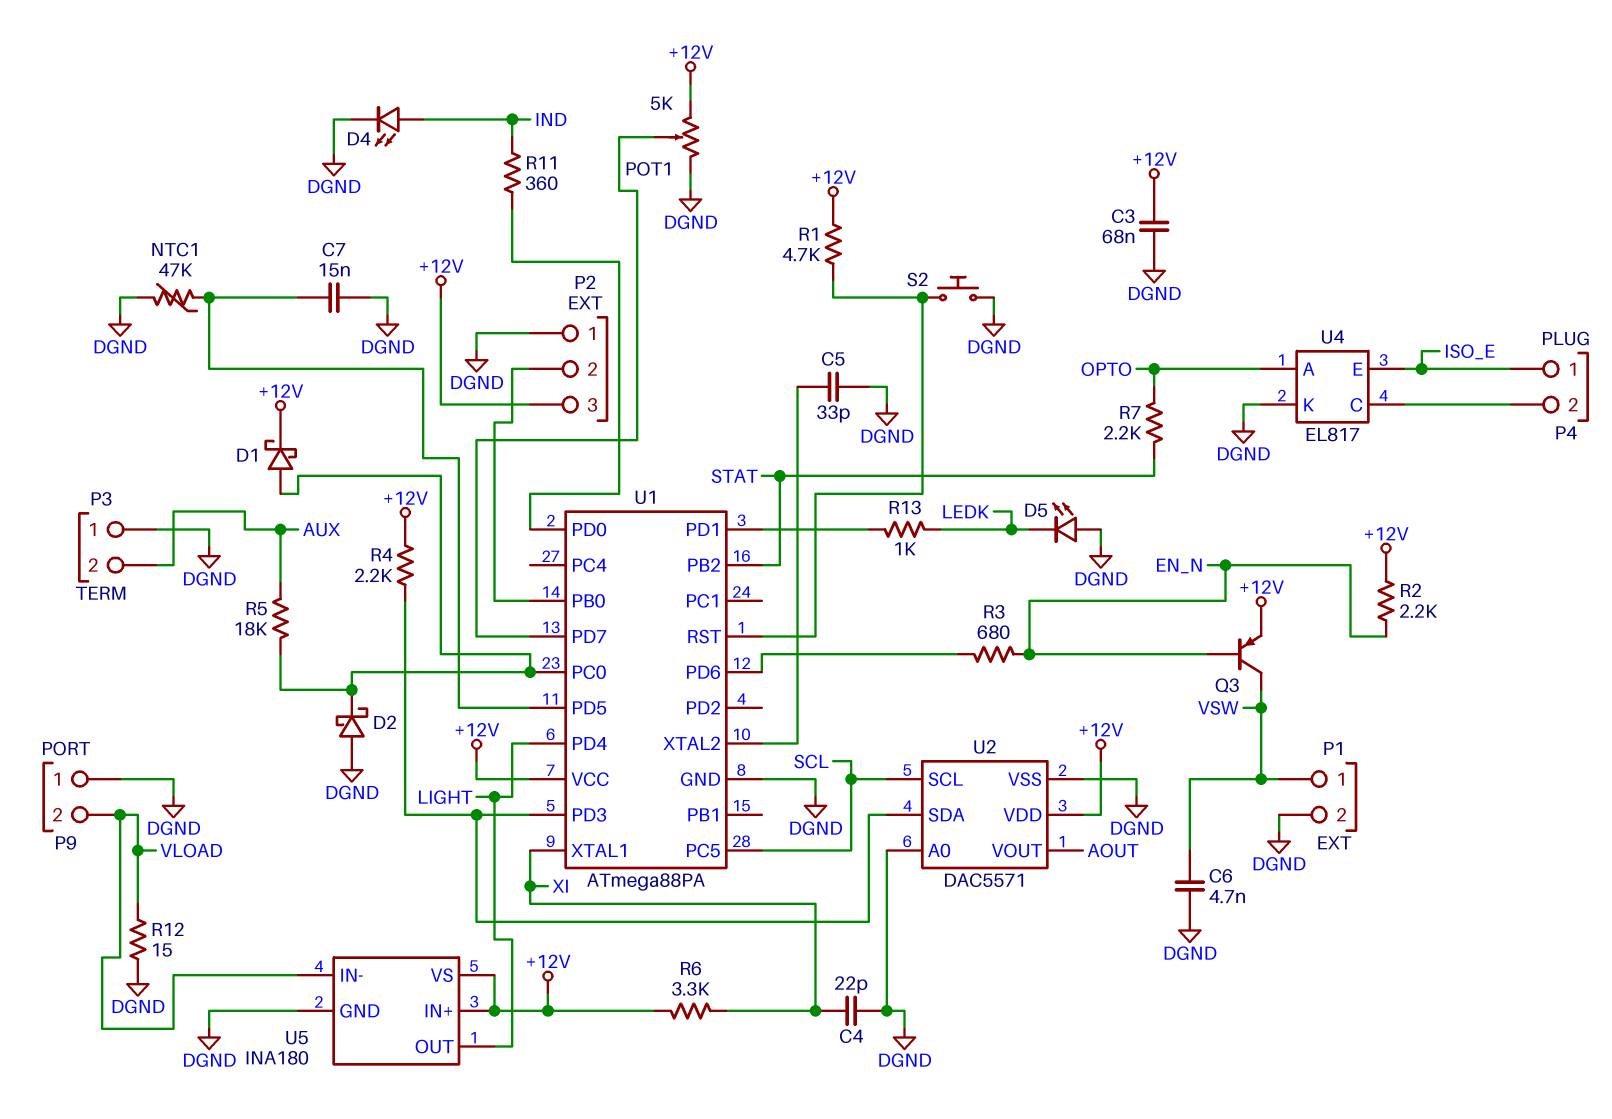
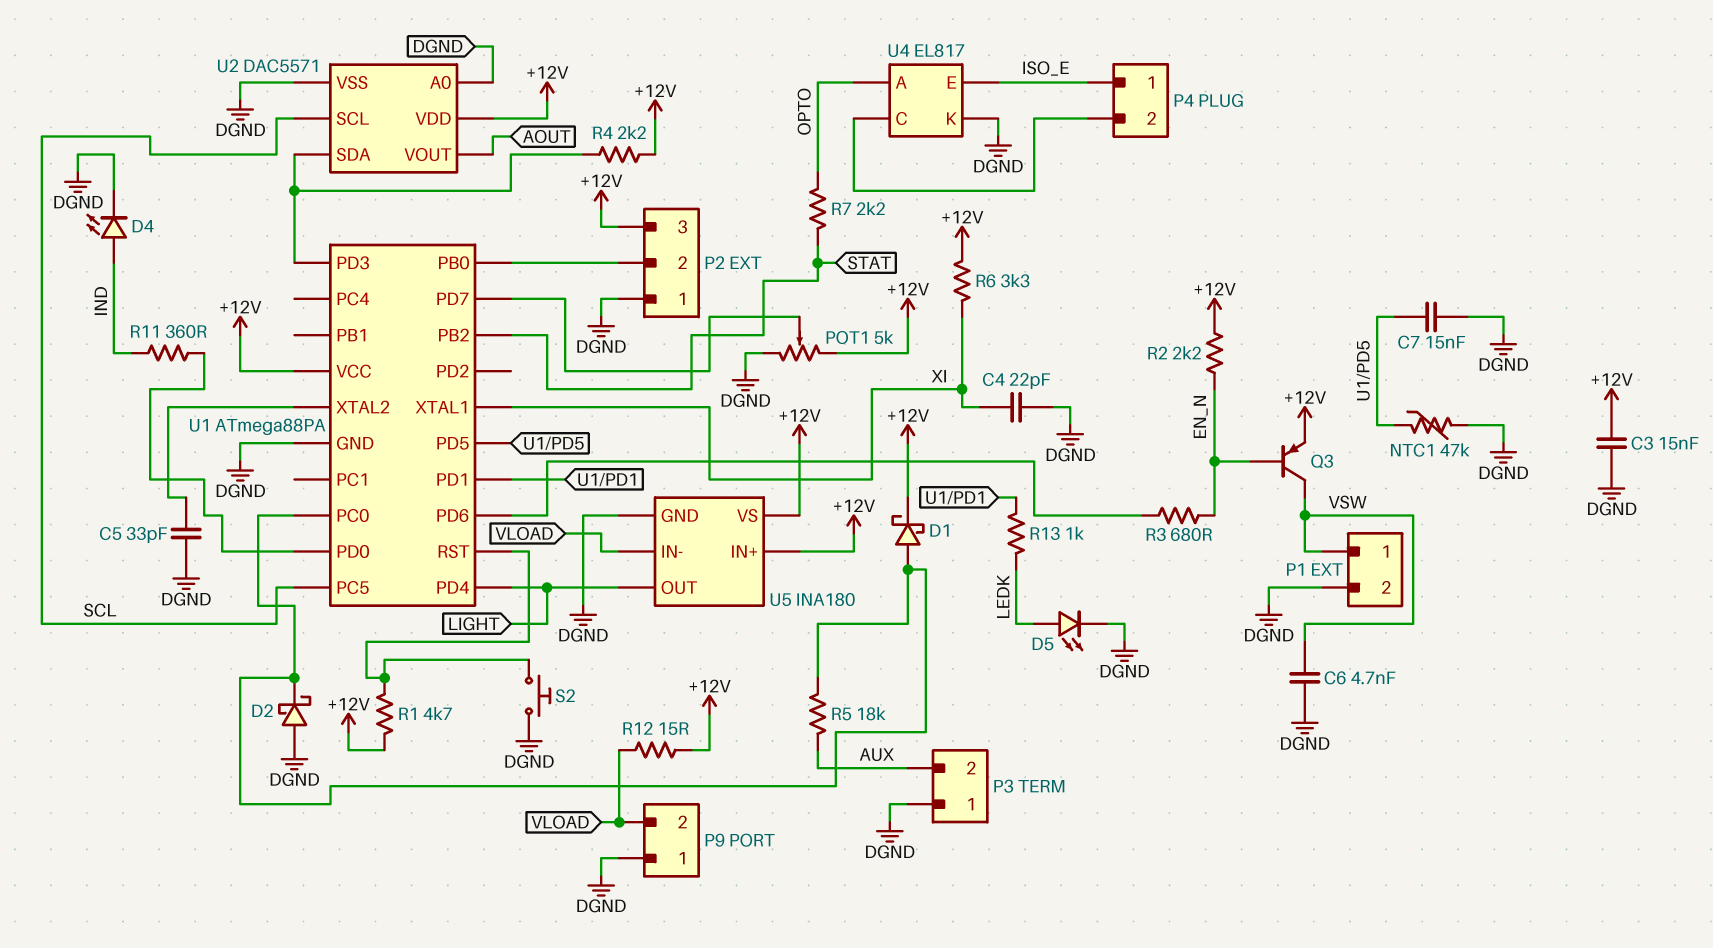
C3: 68nF (+12V, DGND) -> 15nF (+12V, DGND)
D5: LED (A DGND, K LEDK) -> LED (A LEDK, K DGND)
R12: 15 (DGND, VLOAD) -> 15 (+12V, VLOAD)

